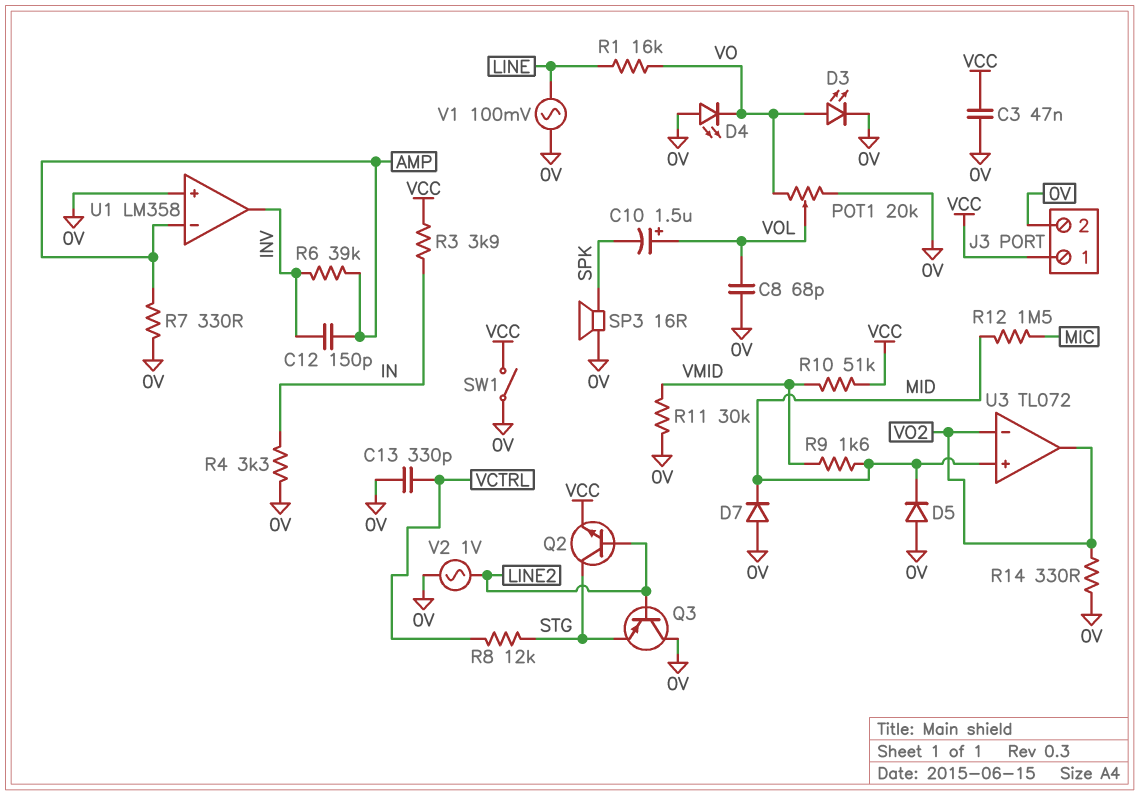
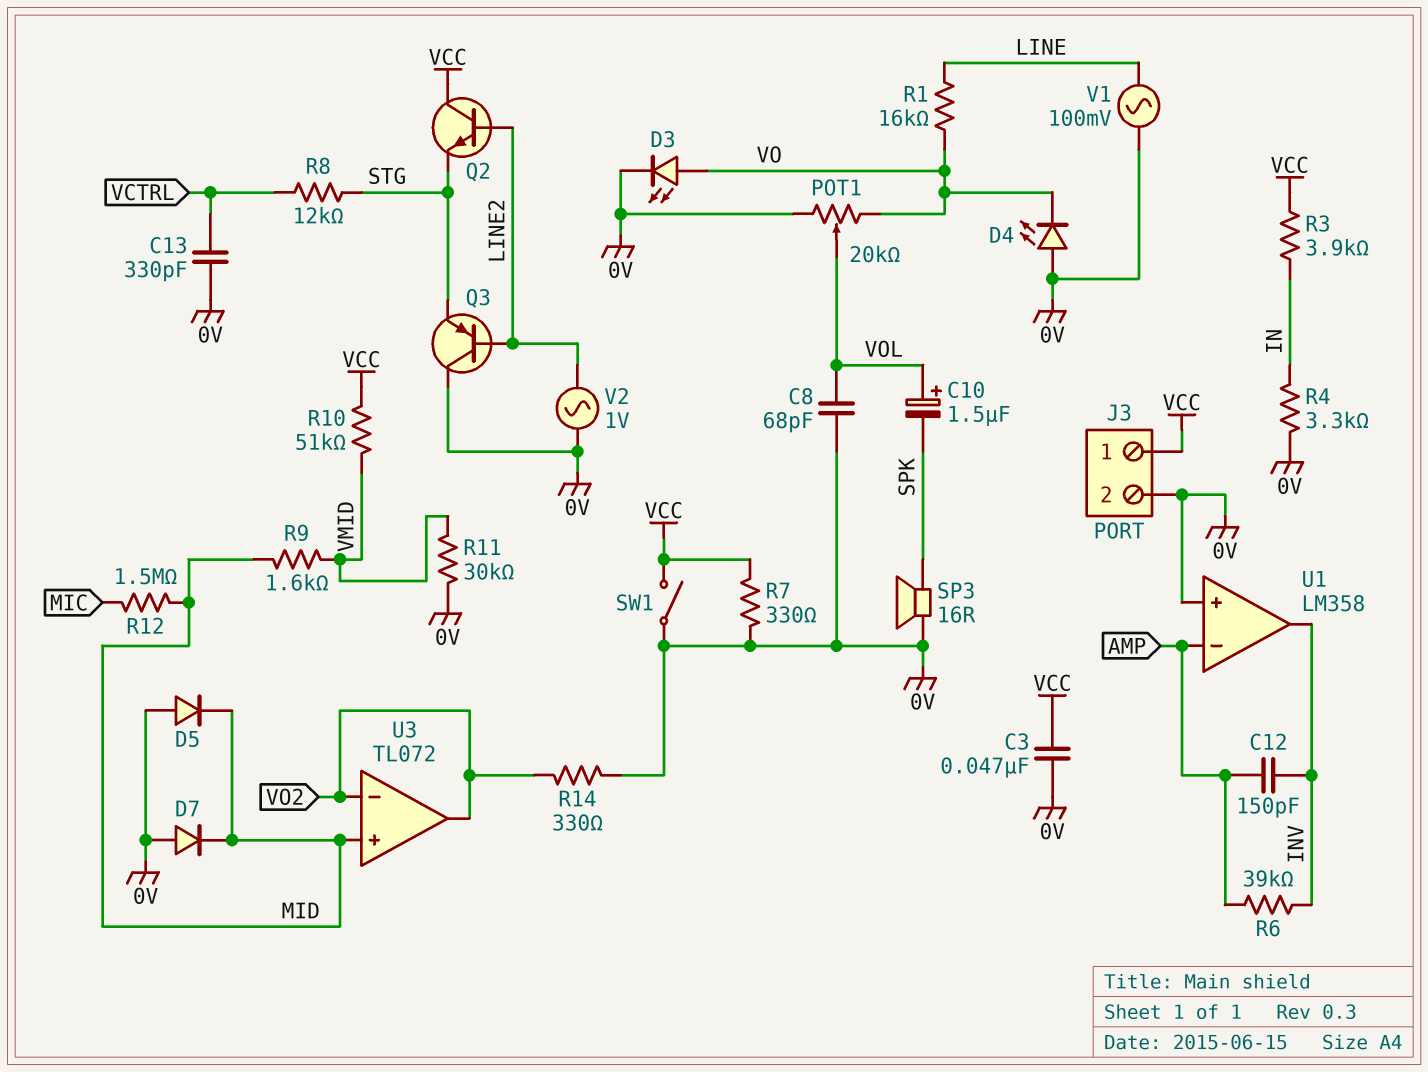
Q2: NPN (B LINE2, C STG, E VCC) -> NPN (B LINE2, C VCC, E STG)
R7: 330 (0V, AMP) -> 330 (0V, VCC)

